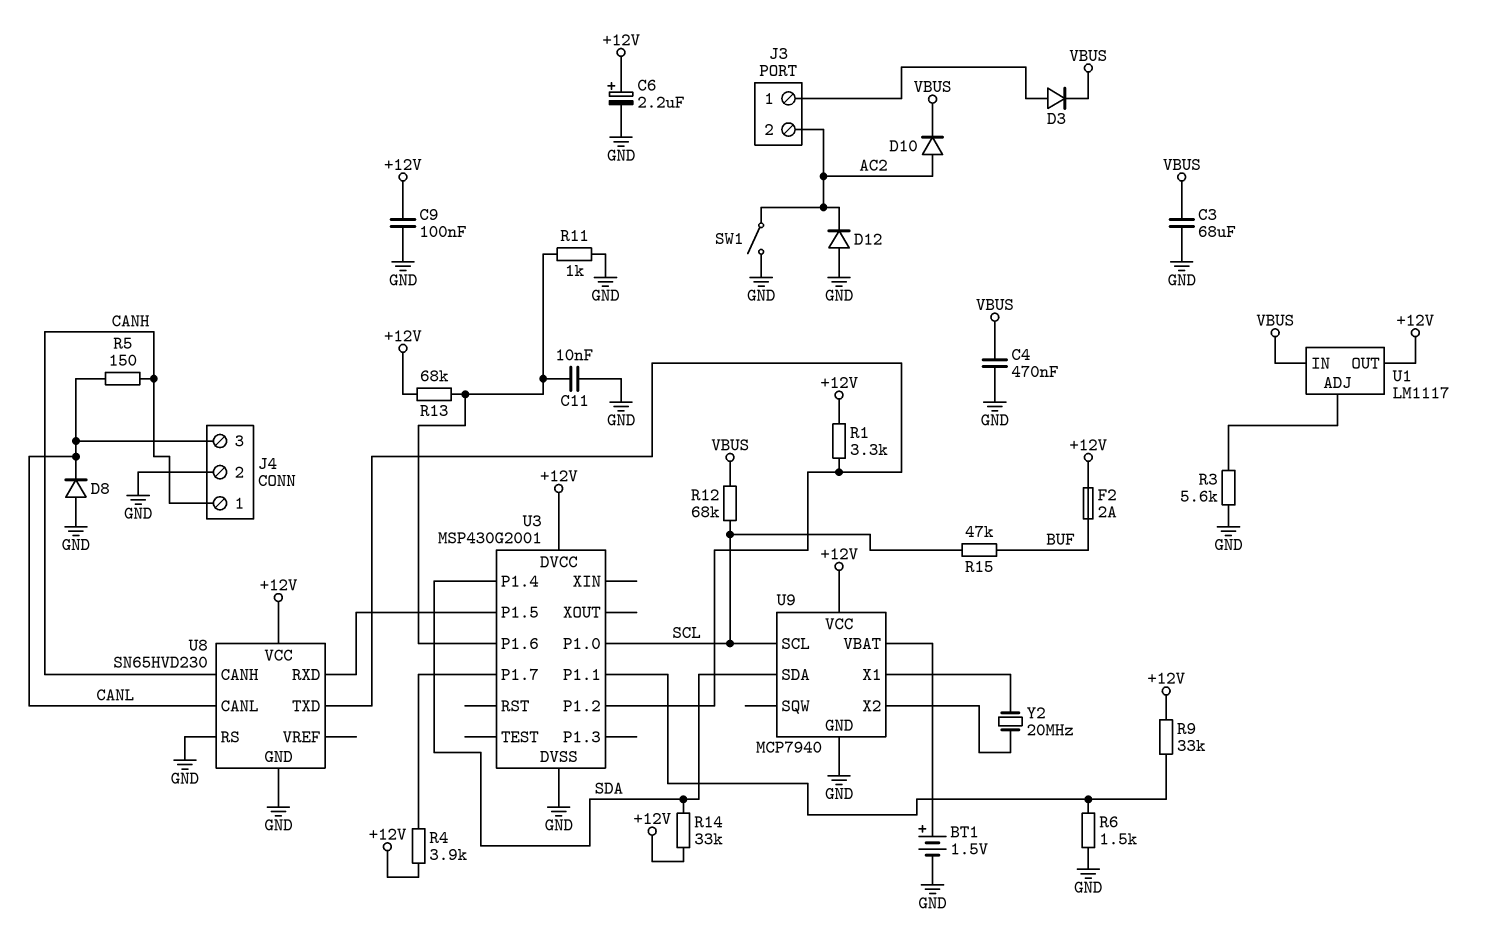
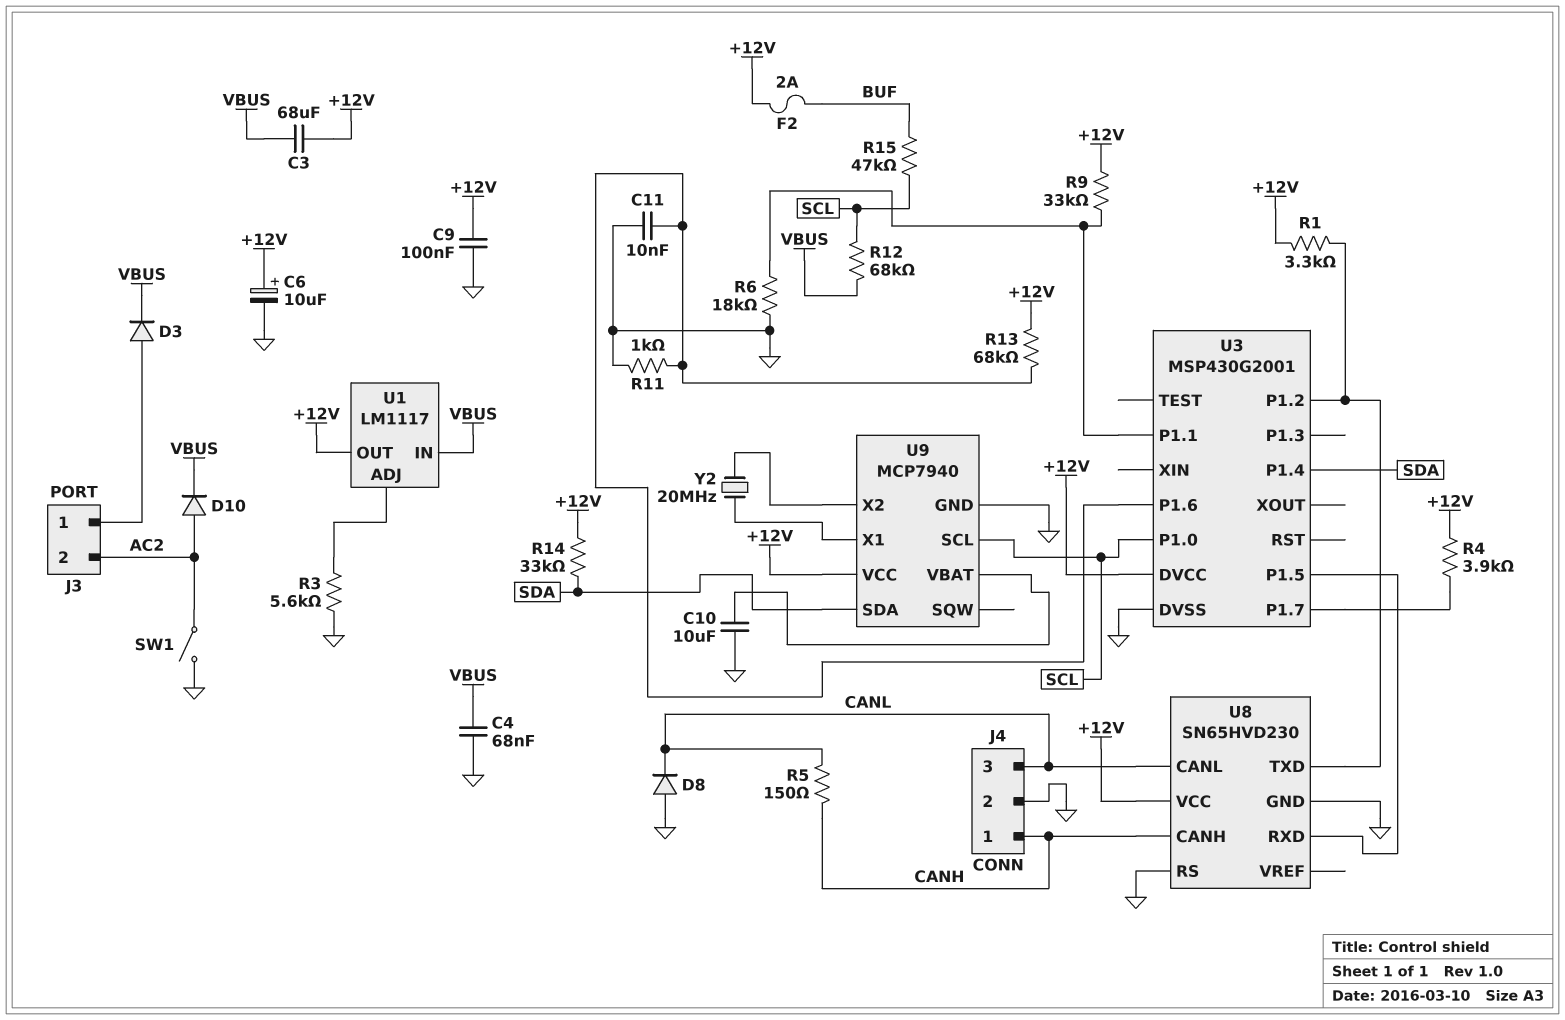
BT1: 1.5V (plus U9/VBAT, minus GND) -> none
C3: 68uF (GND, VBUS) -> 68uF (+12V, VBUS)
C4: 470nF (GND, VBUS) -> 68nF (GND, VBUS)
C6: 2.2uF (plus +12V, minus GND) -> 10uF (plus +12V, minus GND)
C10: none -> 10uF (GND, U9/VBAT)
D12: diode (A GND, K AC2) -> none
R6: 1.5k (GND, U3/P1.1) -> 18k (GND, U3/P1.1)

